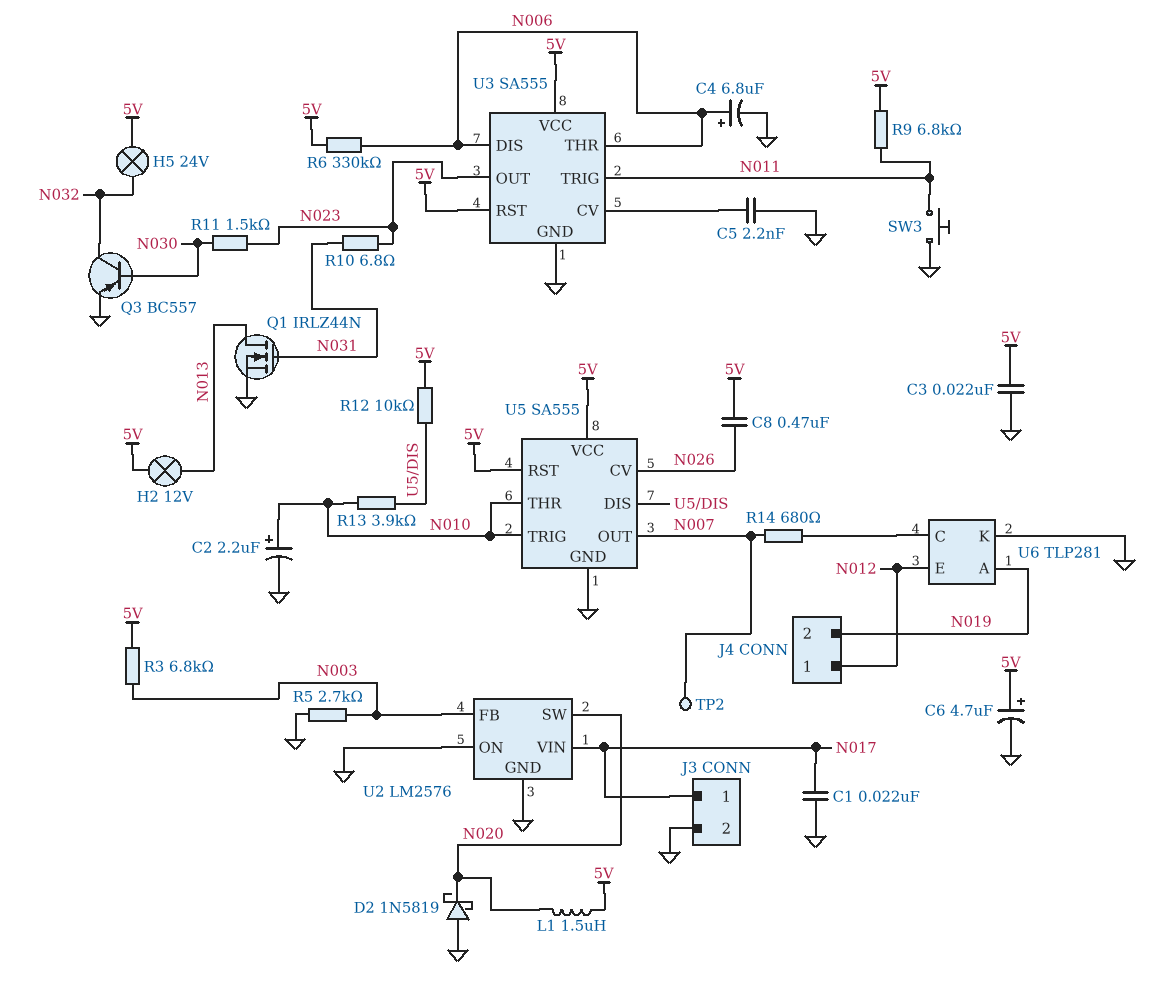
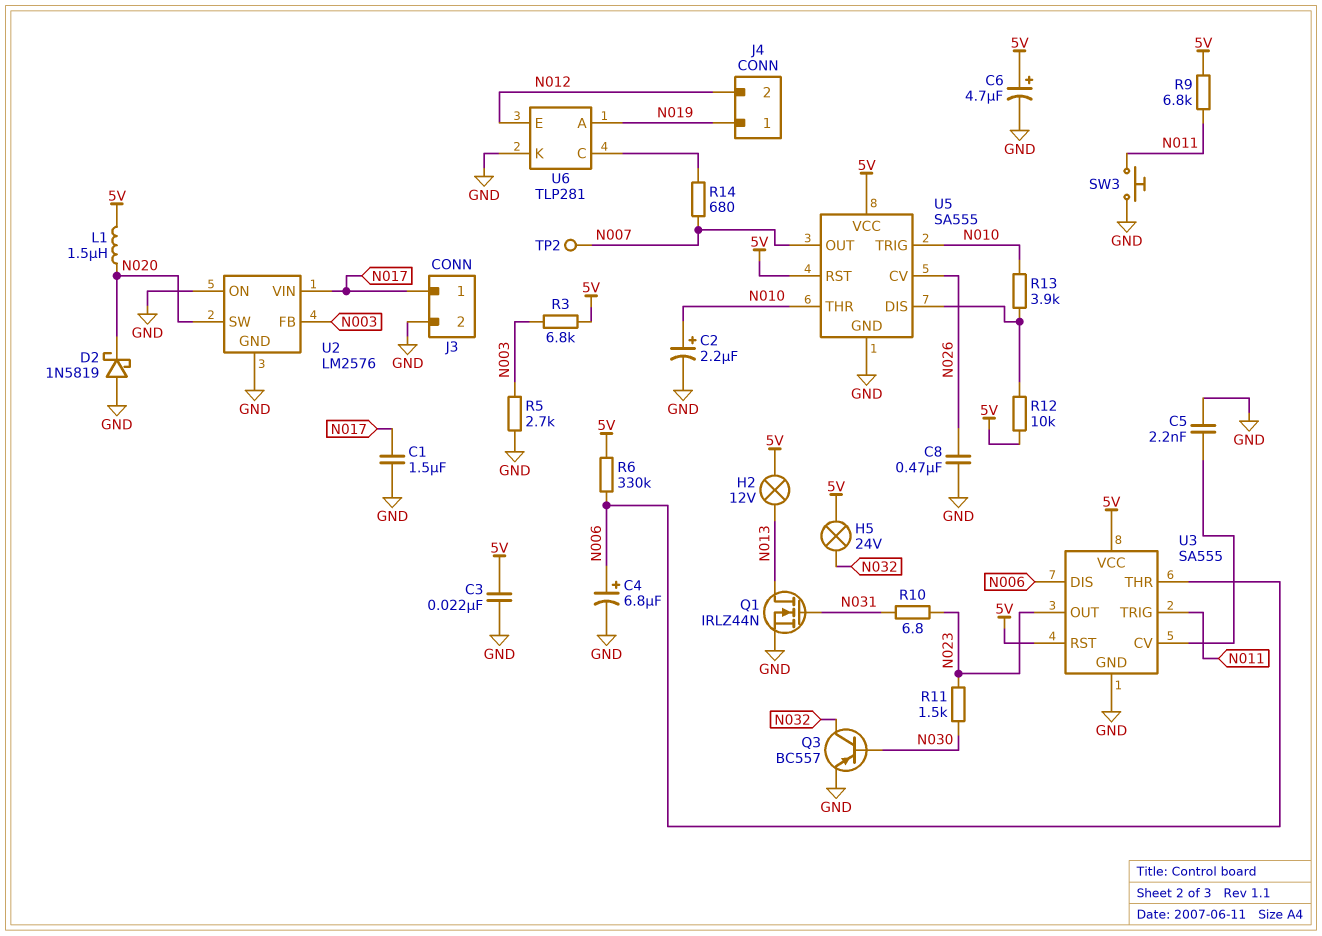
C1: 22nF (GND, N017) -> 1.5uF (GND, N017)
C8: 470nF (5V, N026) -> 470nF (GND, N026)
J4 pin 1: N012 -> N019
J4 pin 2: N019 -> N012

